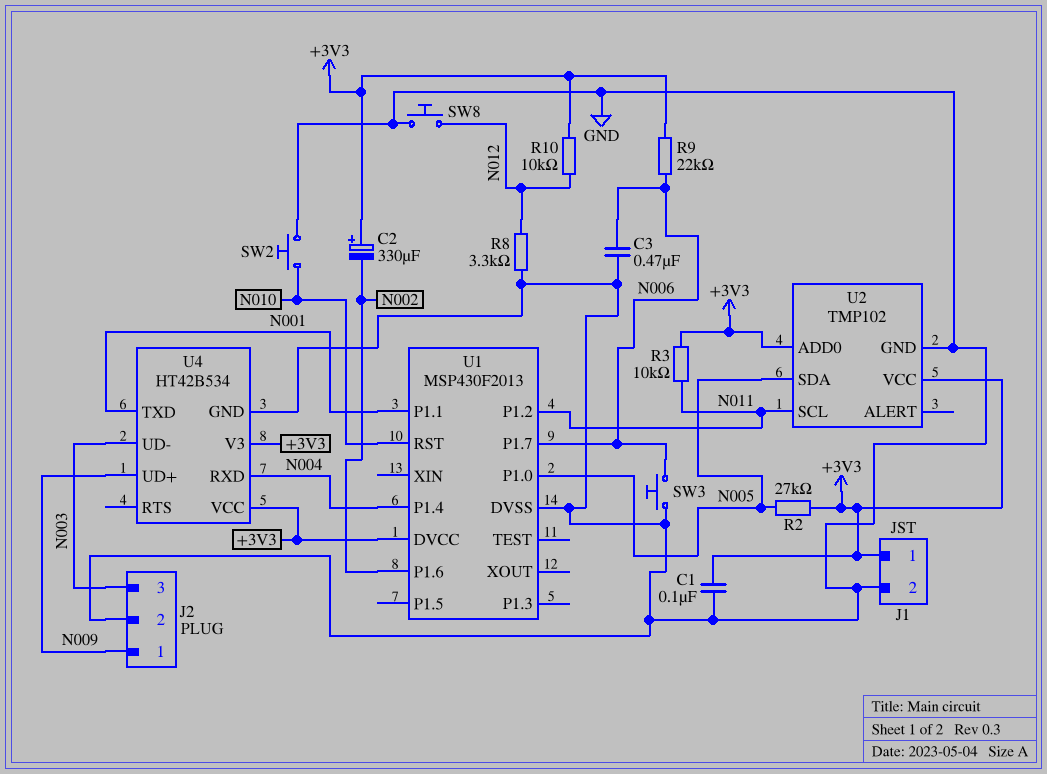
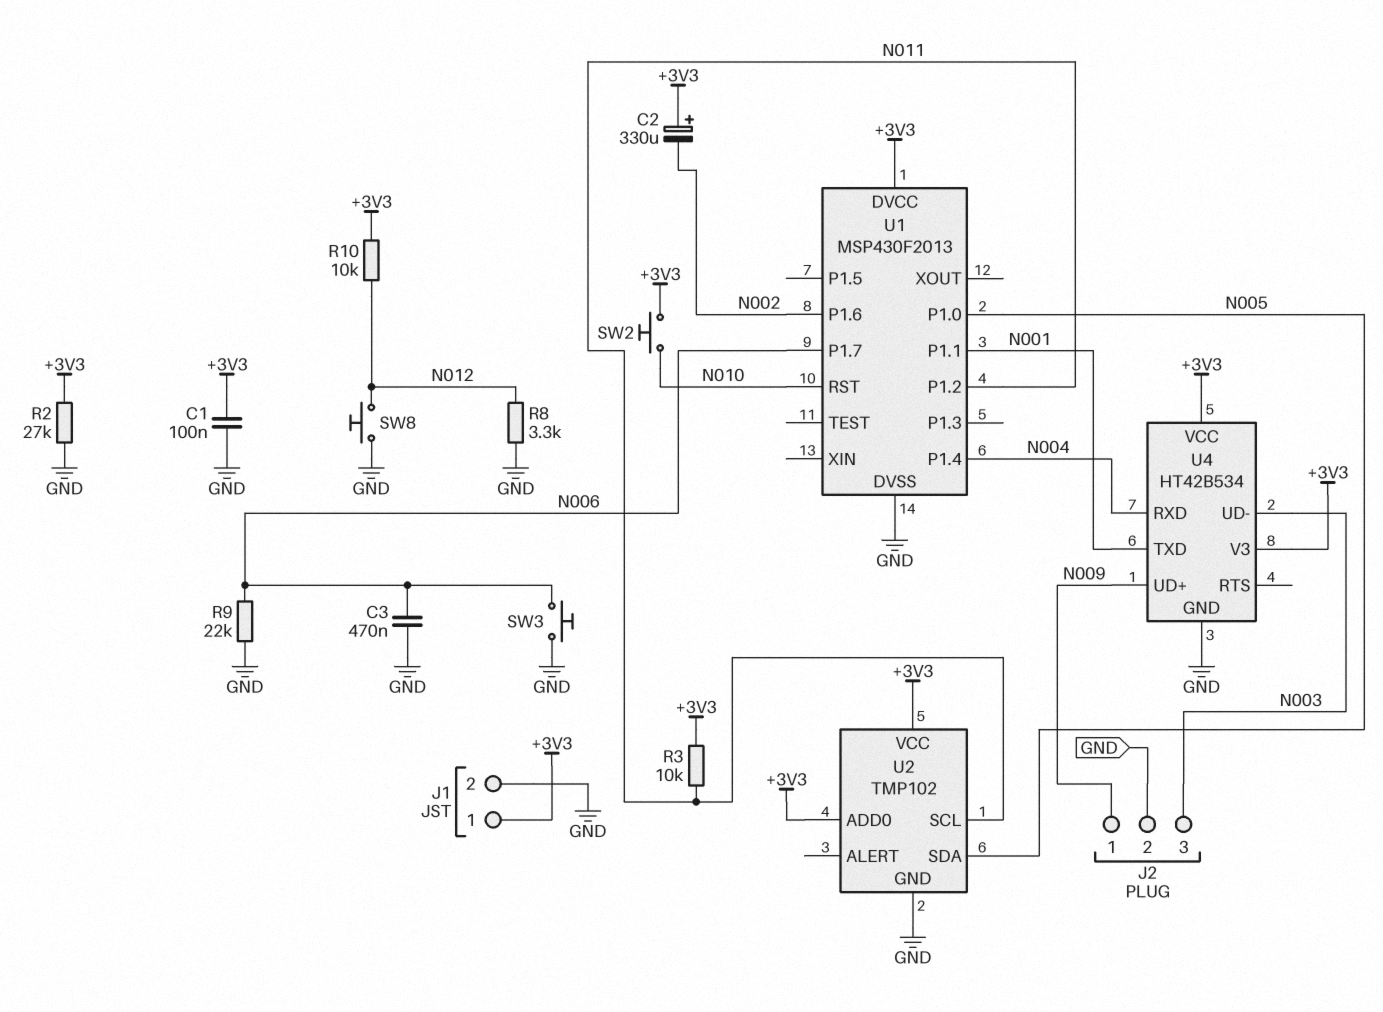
R2: 27k (+3V3, N005) -> 27k (+3V3, GND)
R9: 22k (+3V3, N006) -> 22k (GND, N006)
SW2: button (GND, N010) -> button (+3V3, N010)

